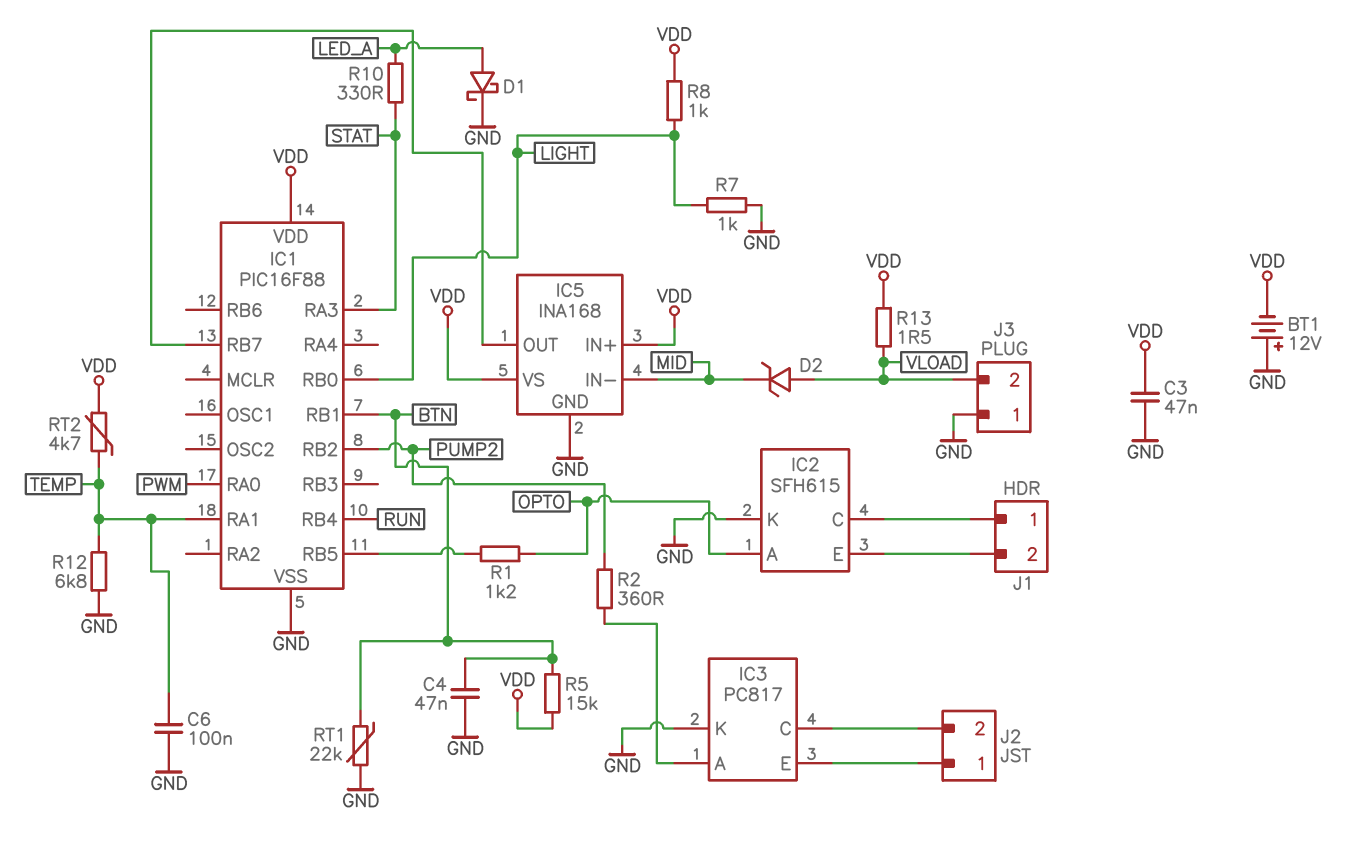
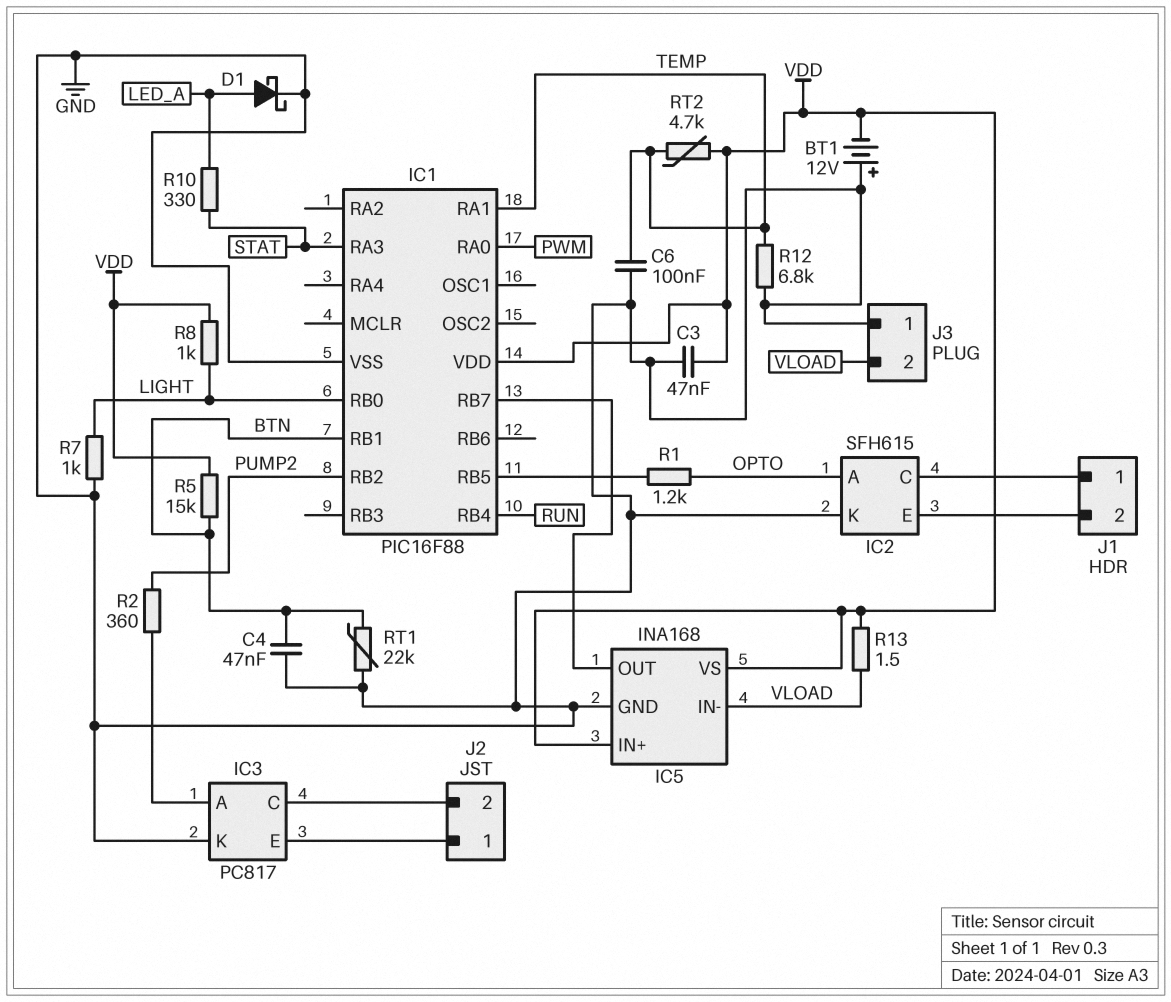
D2: zener (A VLOAD, K MID) -> none
IC5 pin IN-: MID -> VLOAD

